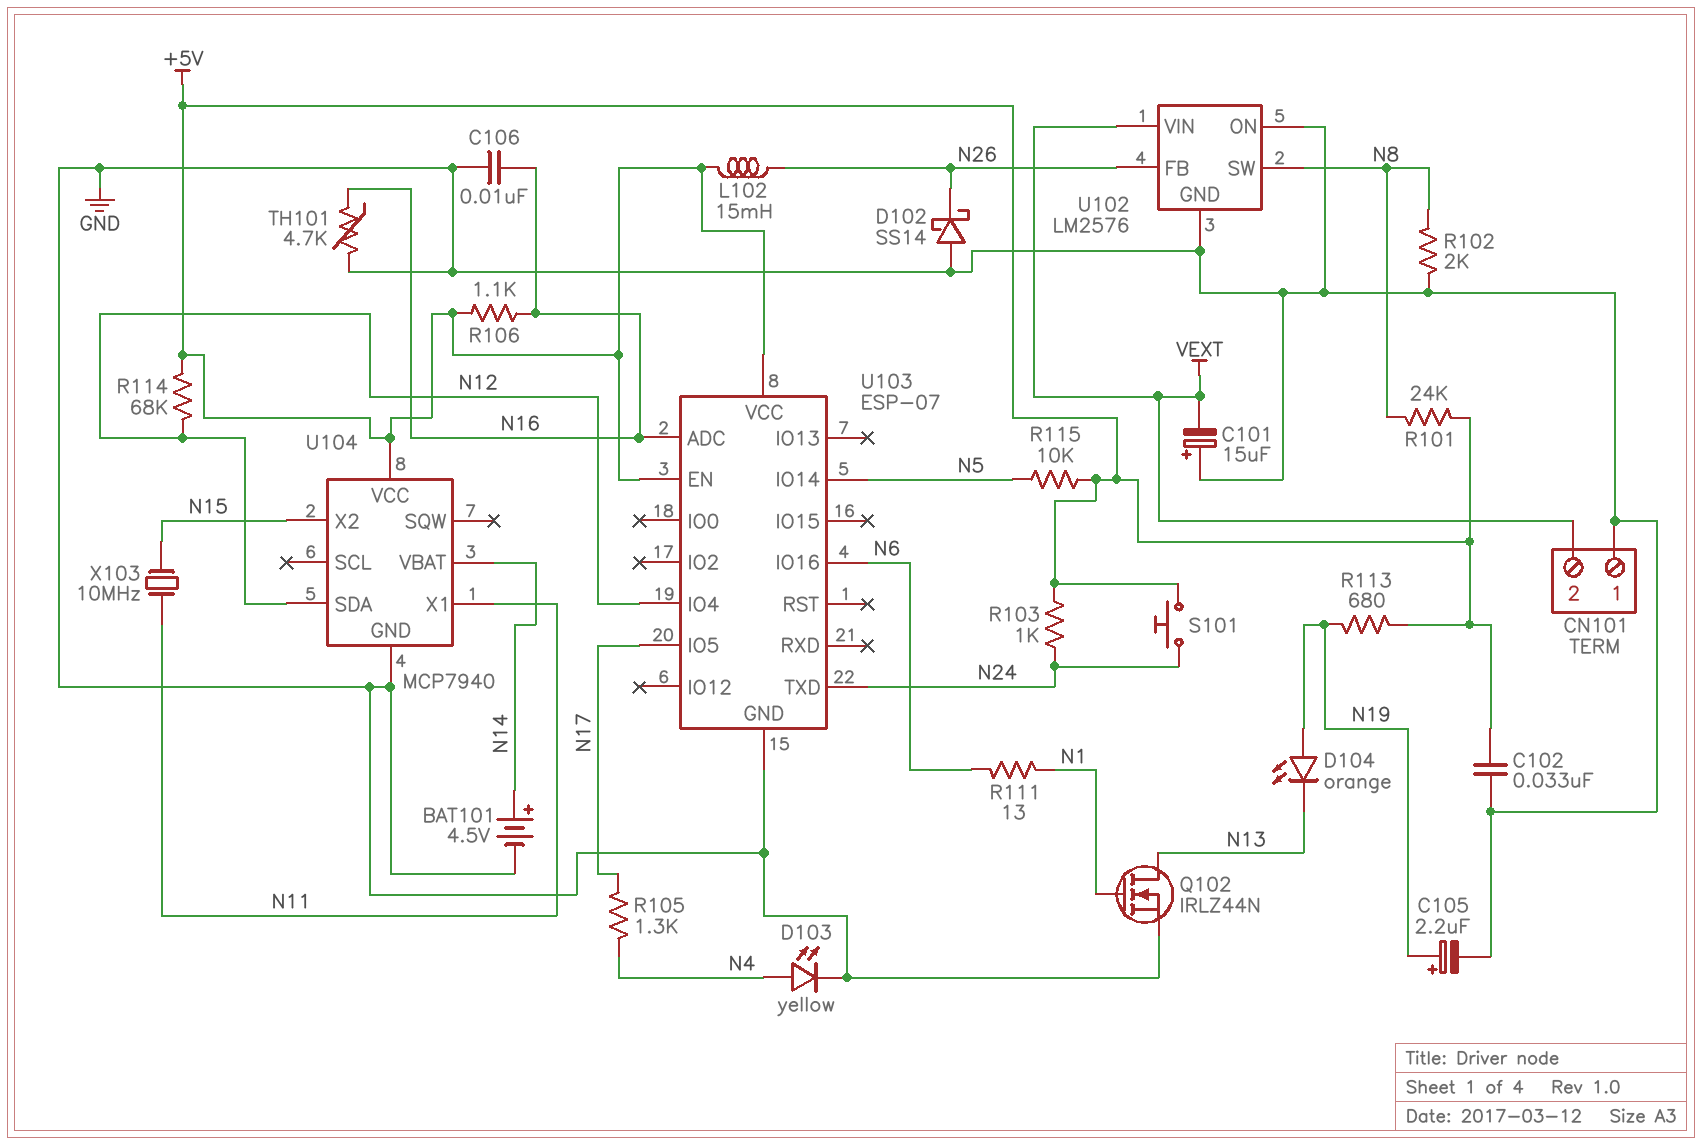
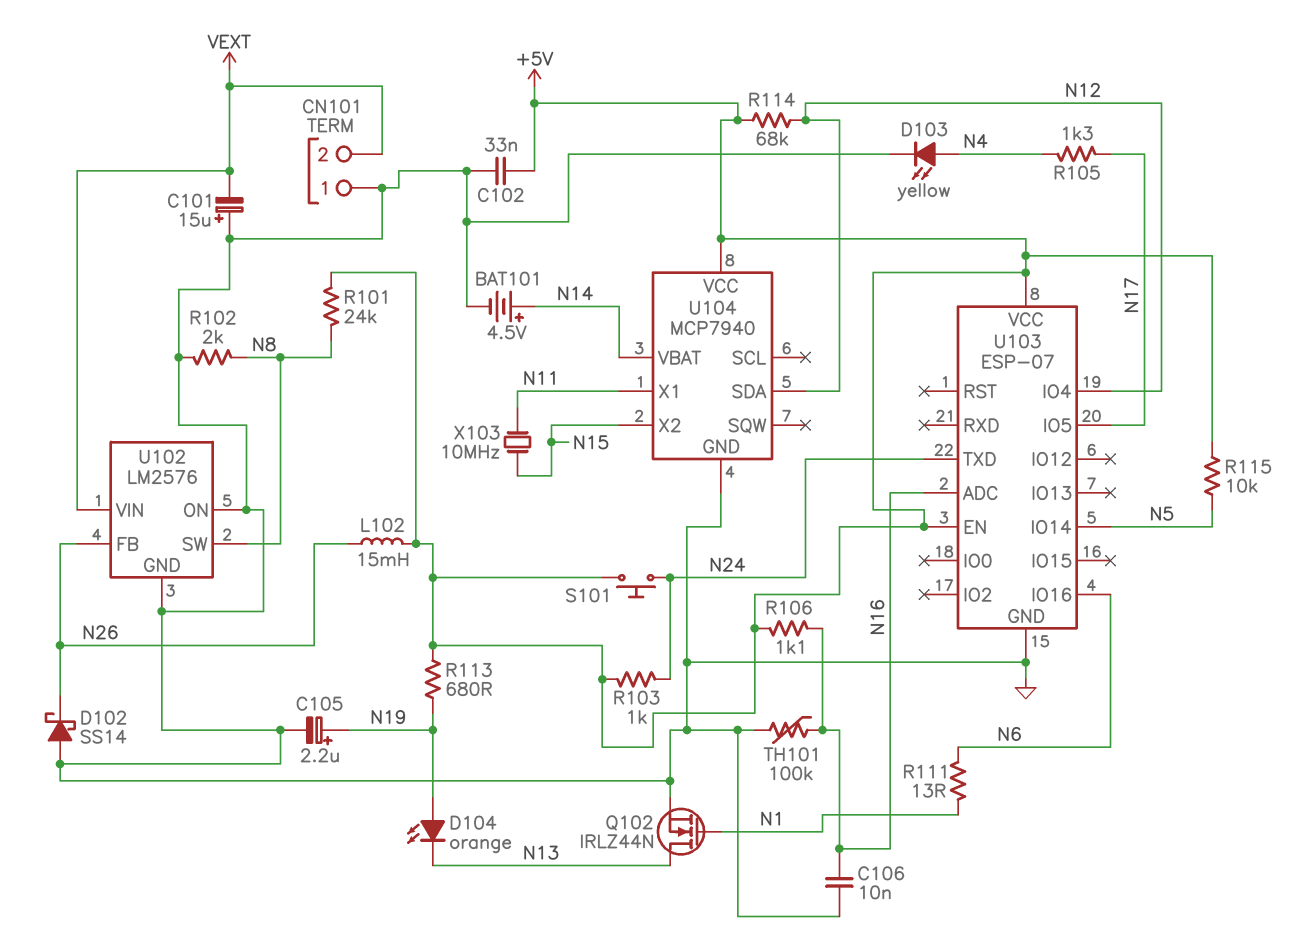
TH101: 4.7k (GND, N16) -> 100k (GND, N16)

